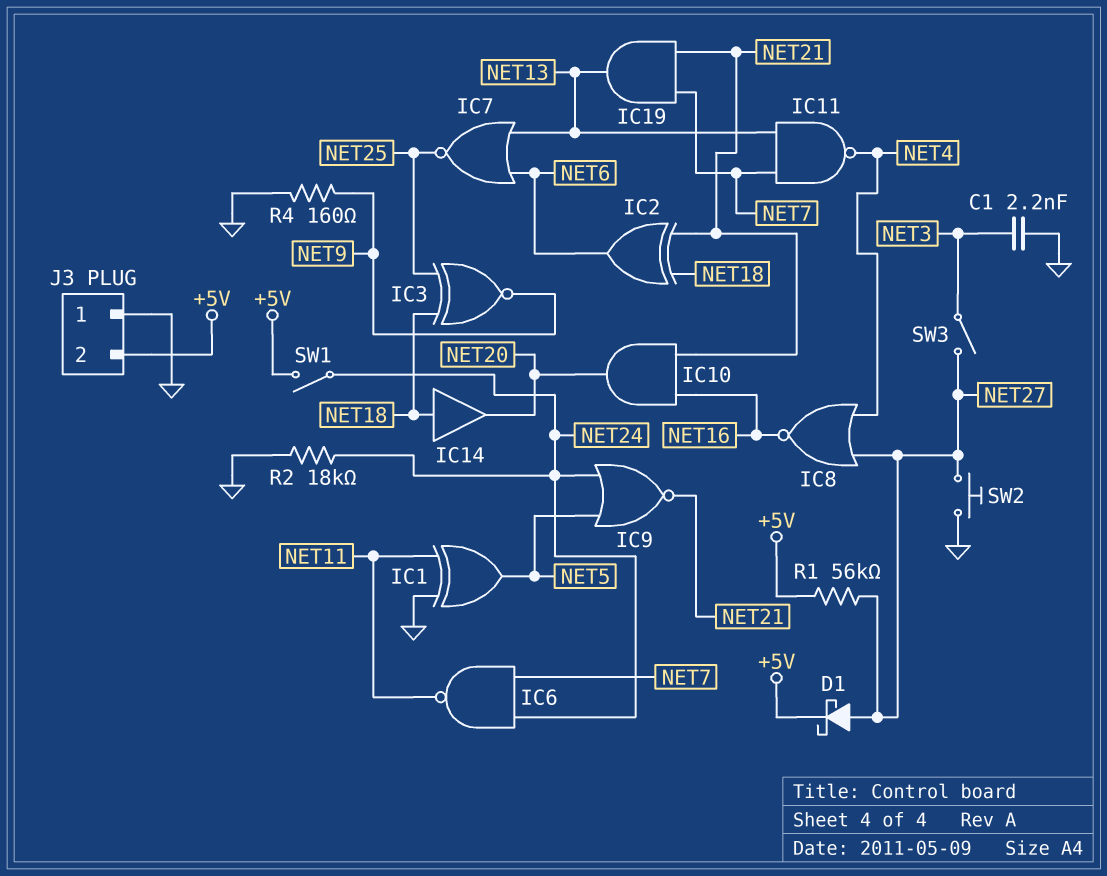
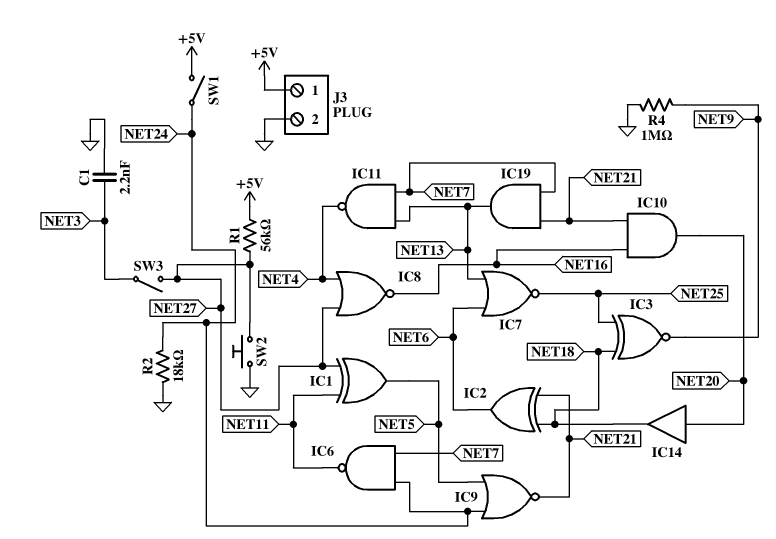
D1: schottky (A NET27, K +5V) -> none
IC1: XOR (in GND, in NET11, out NET5) -> XOR (in NET11, in NET27, out NET5)
IC14: buffer (in NET18, out NET20) -> buffer (in NET20, out NET18)
J3 pin 1: GND -> +5V
J3 pin 2: +5V -> GND
R4: 160 (GND, NET9) -> 1M (GND, NET9)

